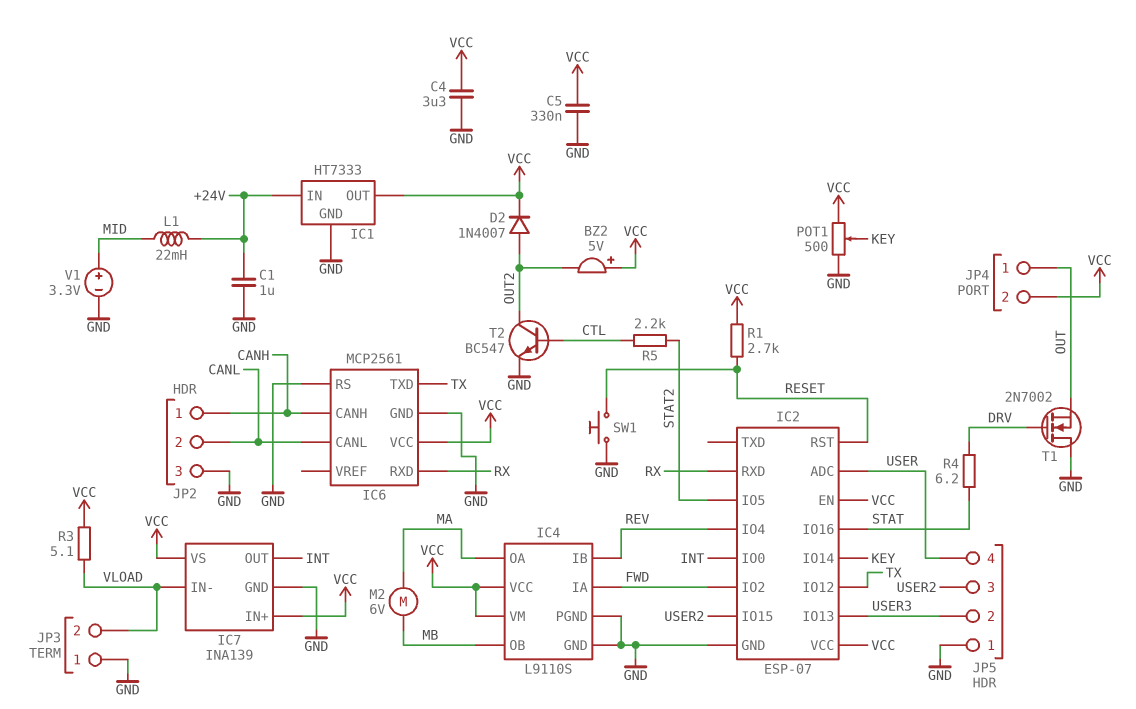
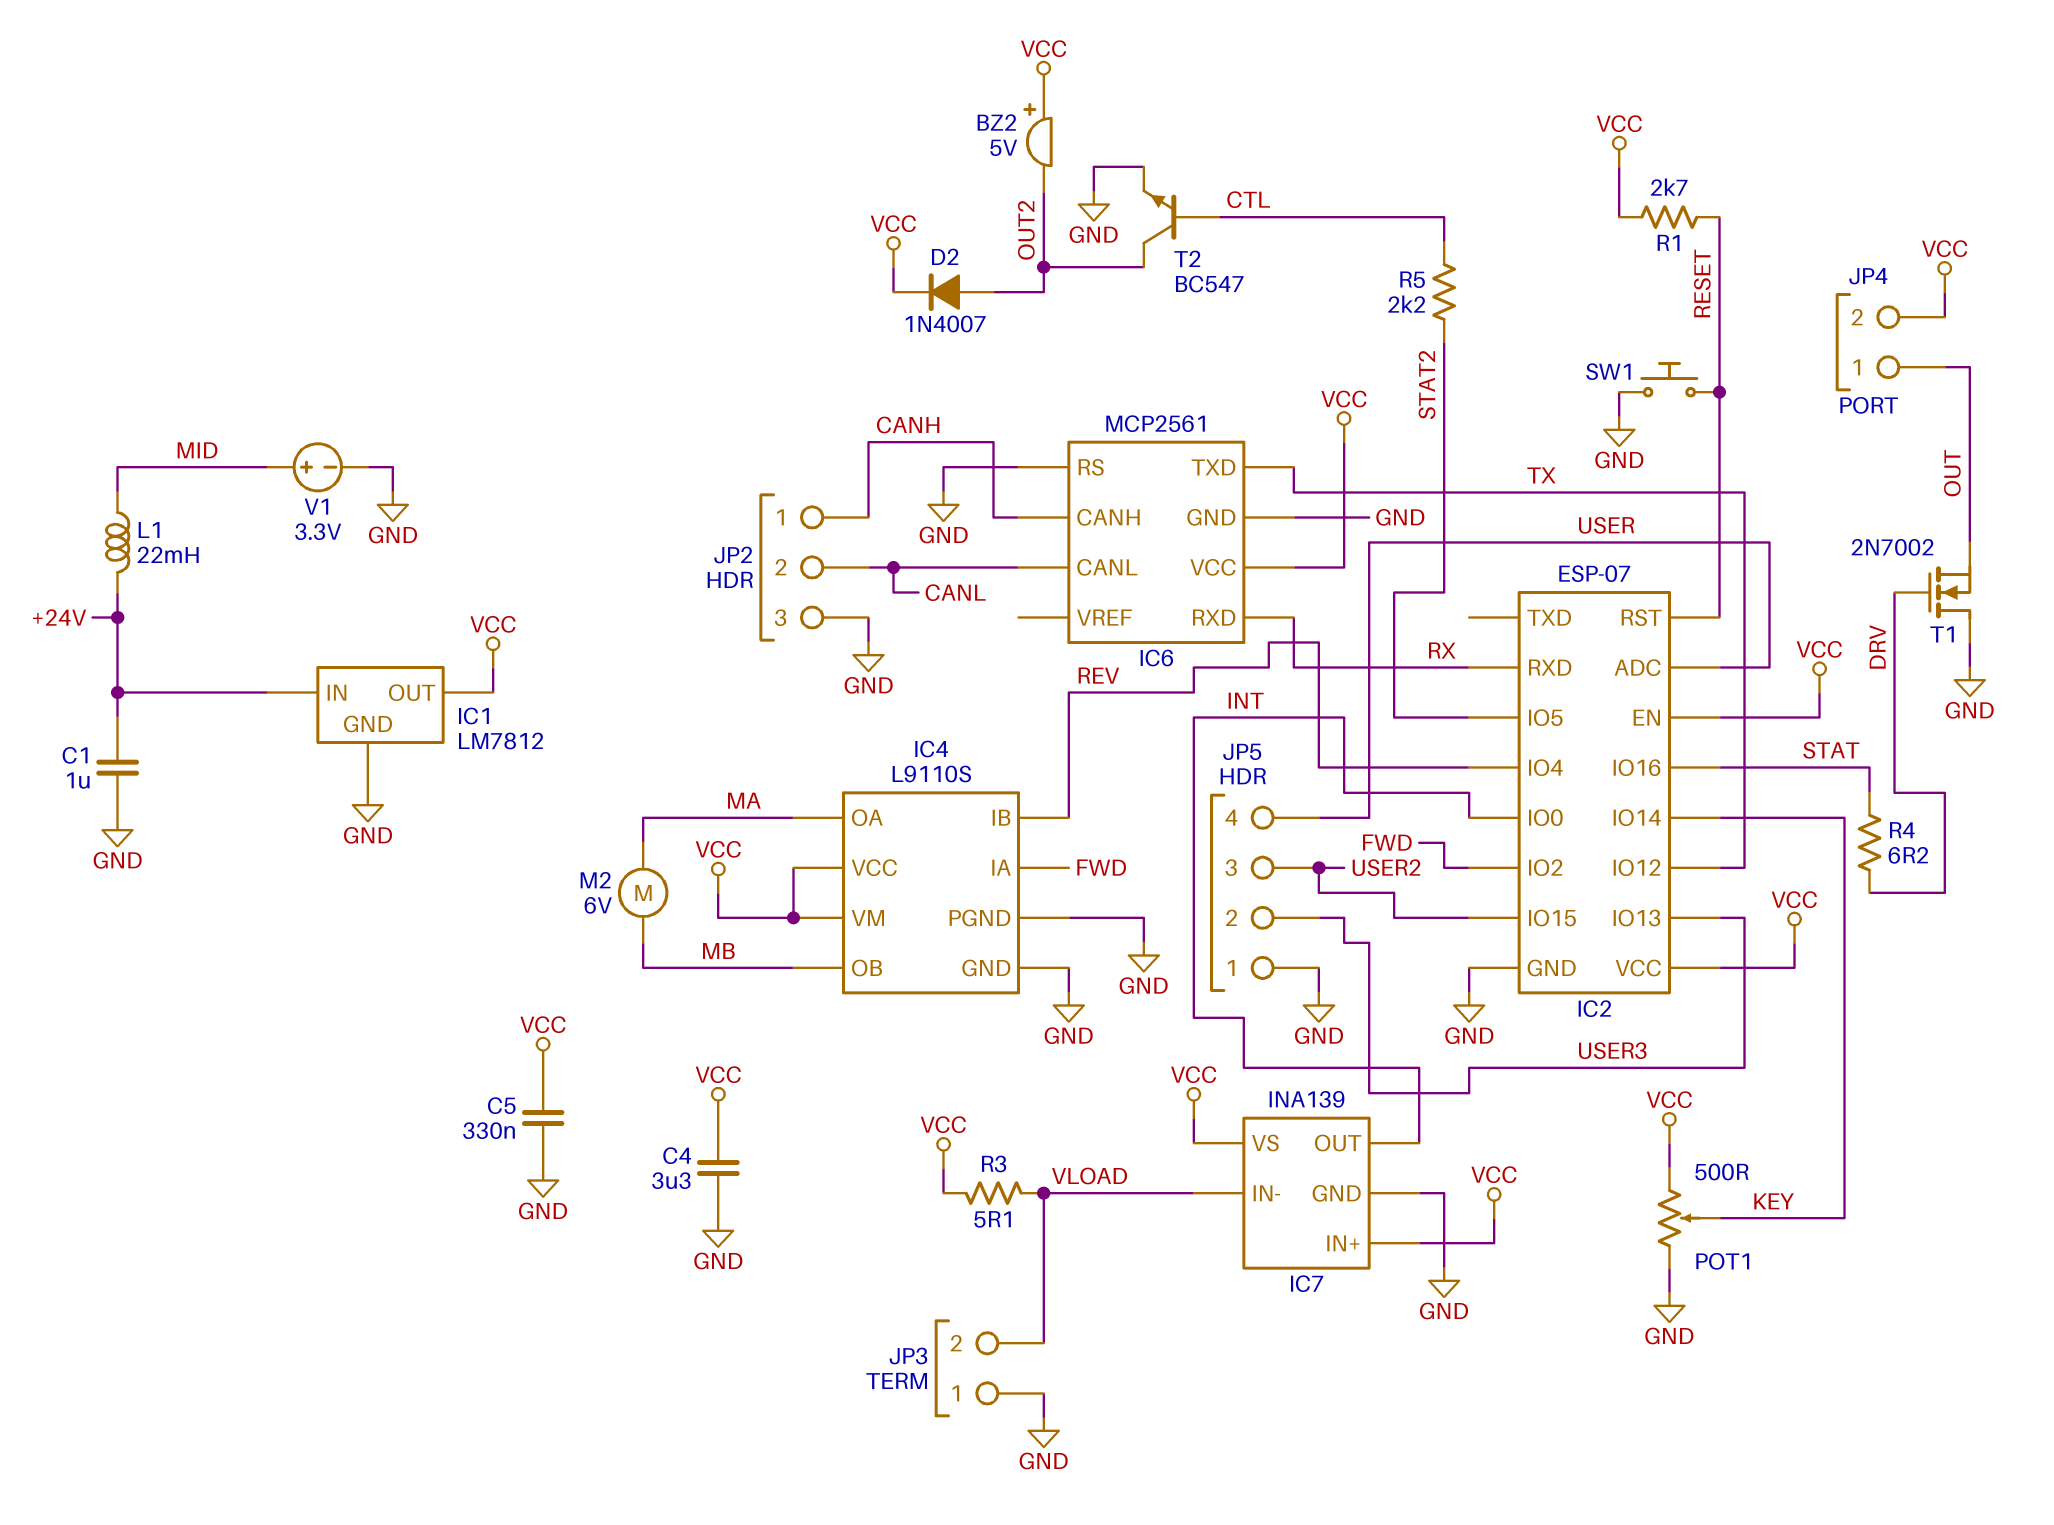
IC1: HT7333 -> LM7812

